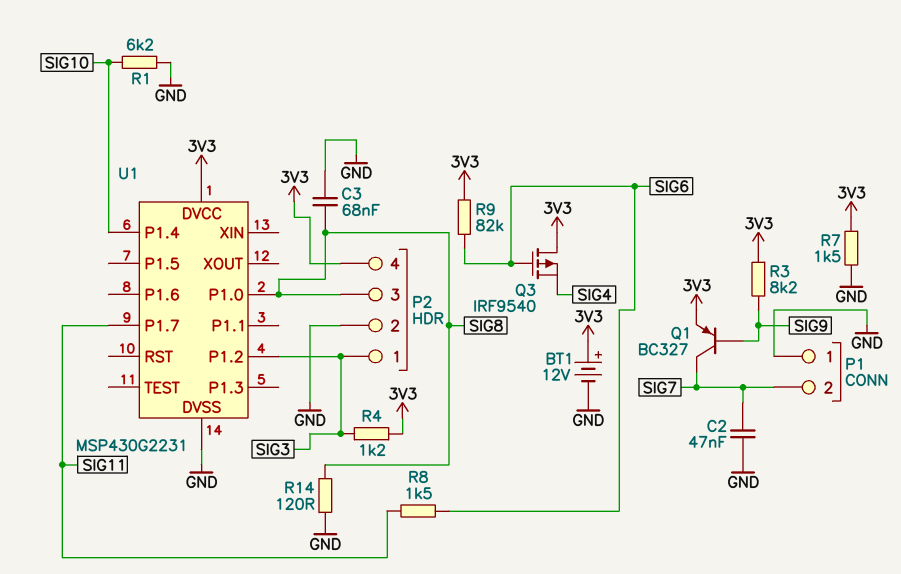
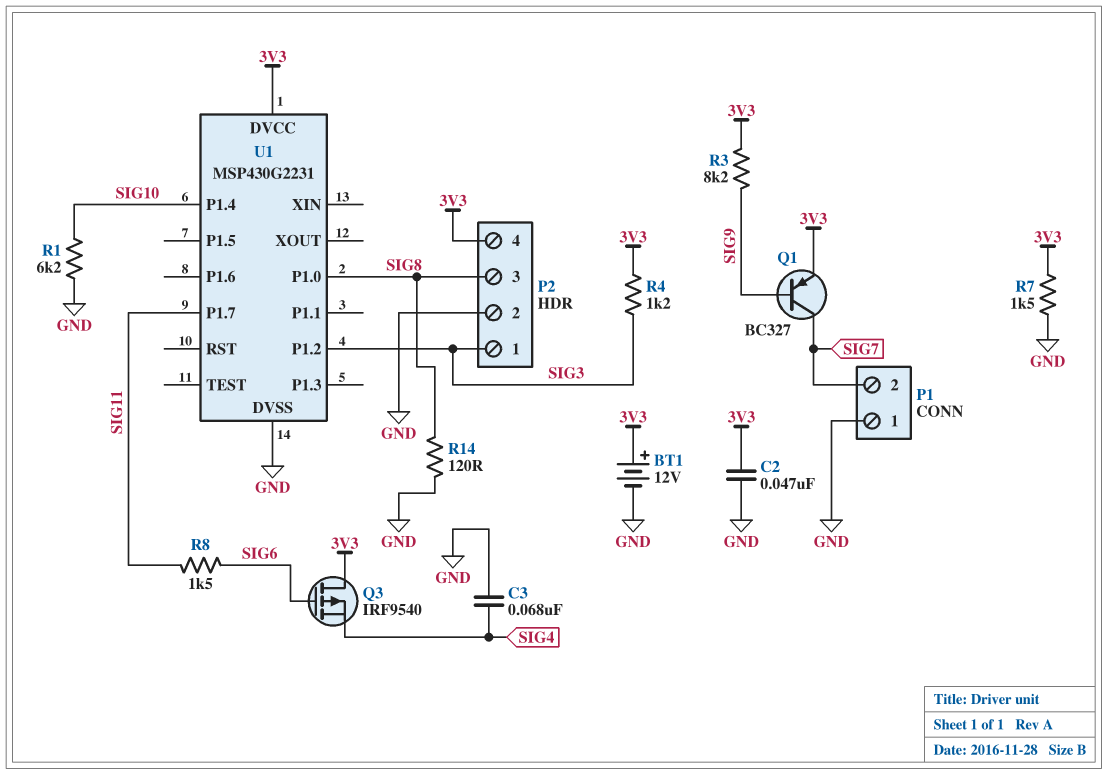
C2: 47nF (GND, SIG7) -> 47nF (3V3, GND)
C3: 68nF (GND, SIG8) -> 68nF (GND, SIG4)
R9: 82k (3V3, SIG6) -> none

